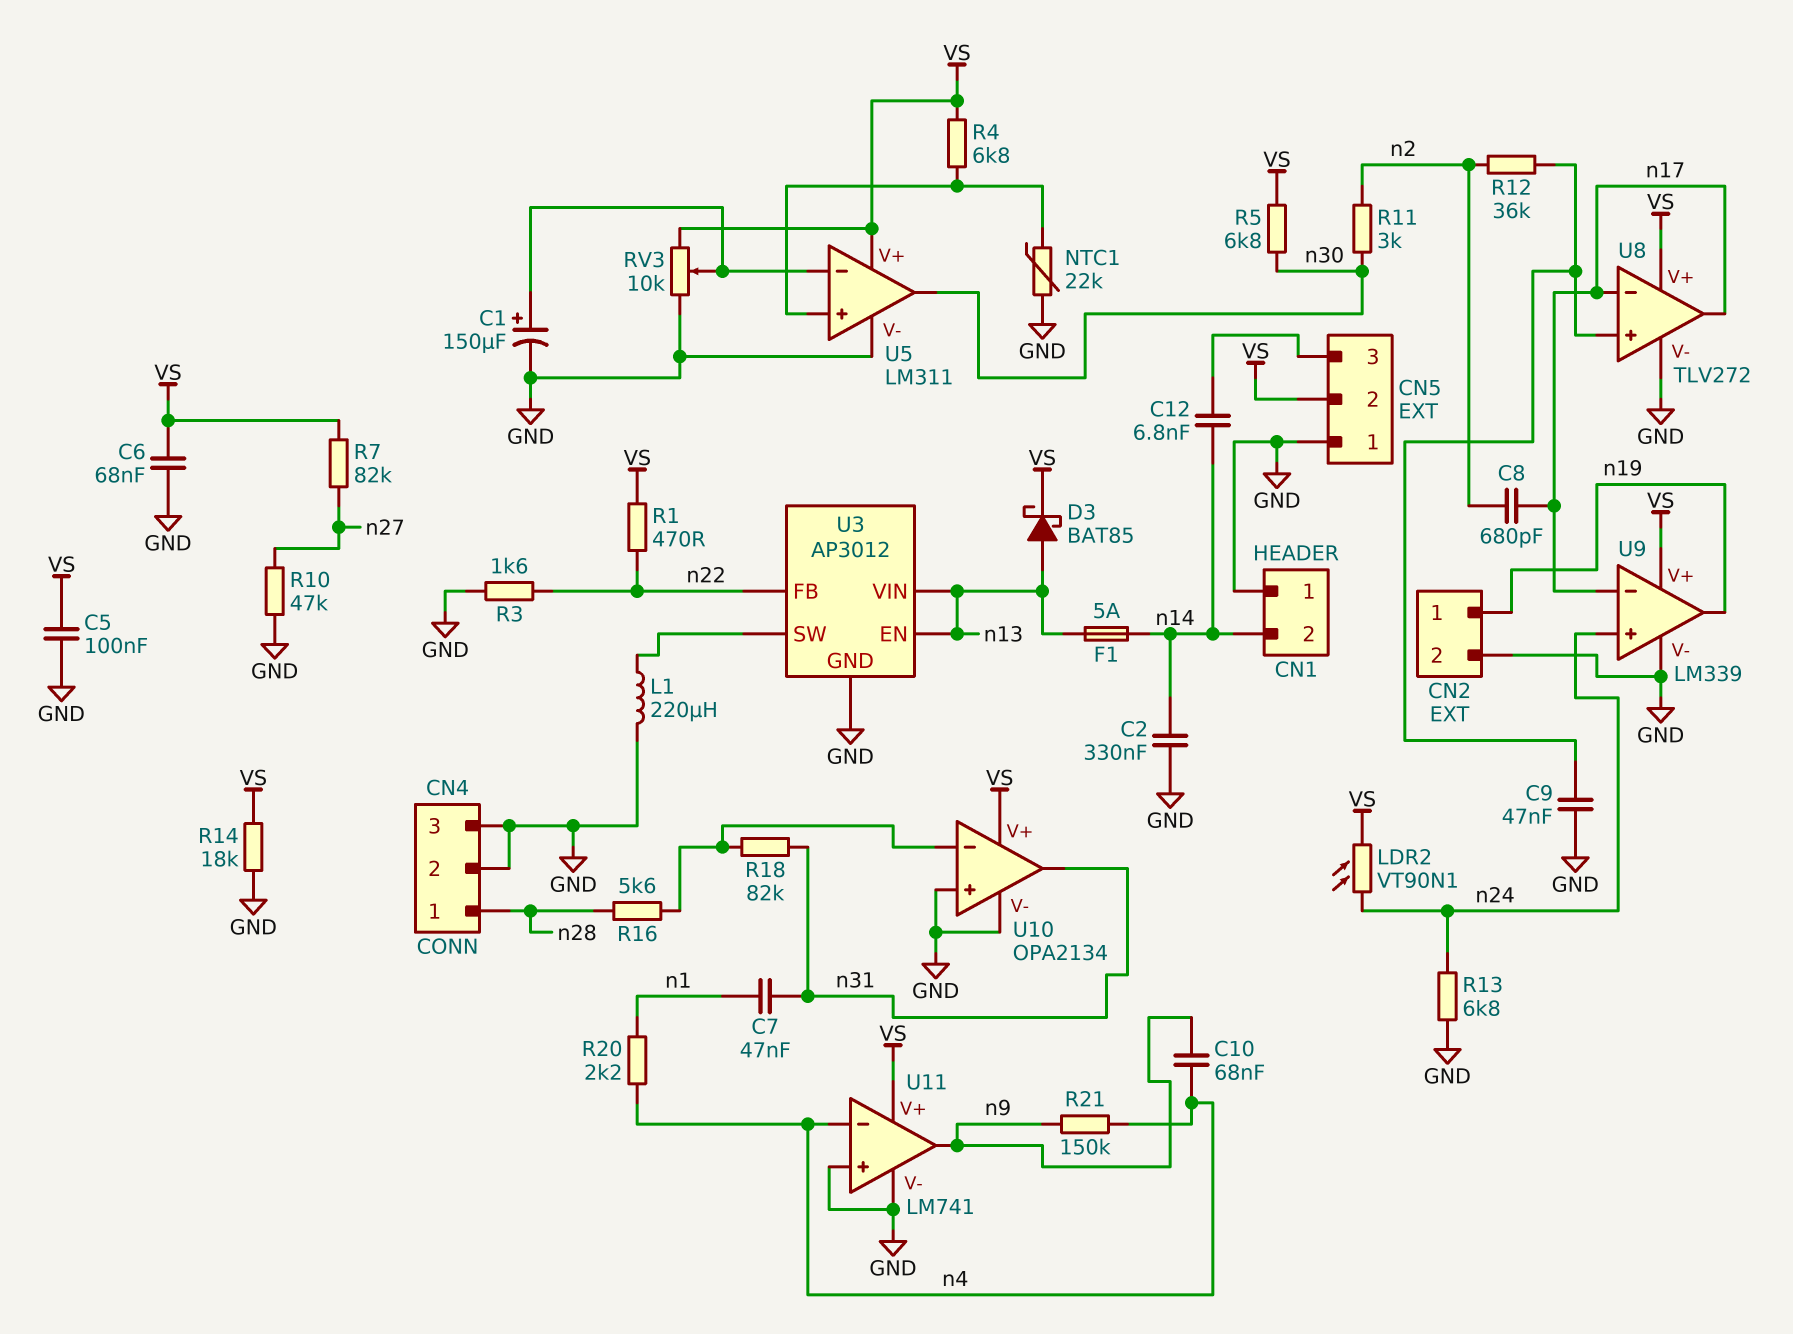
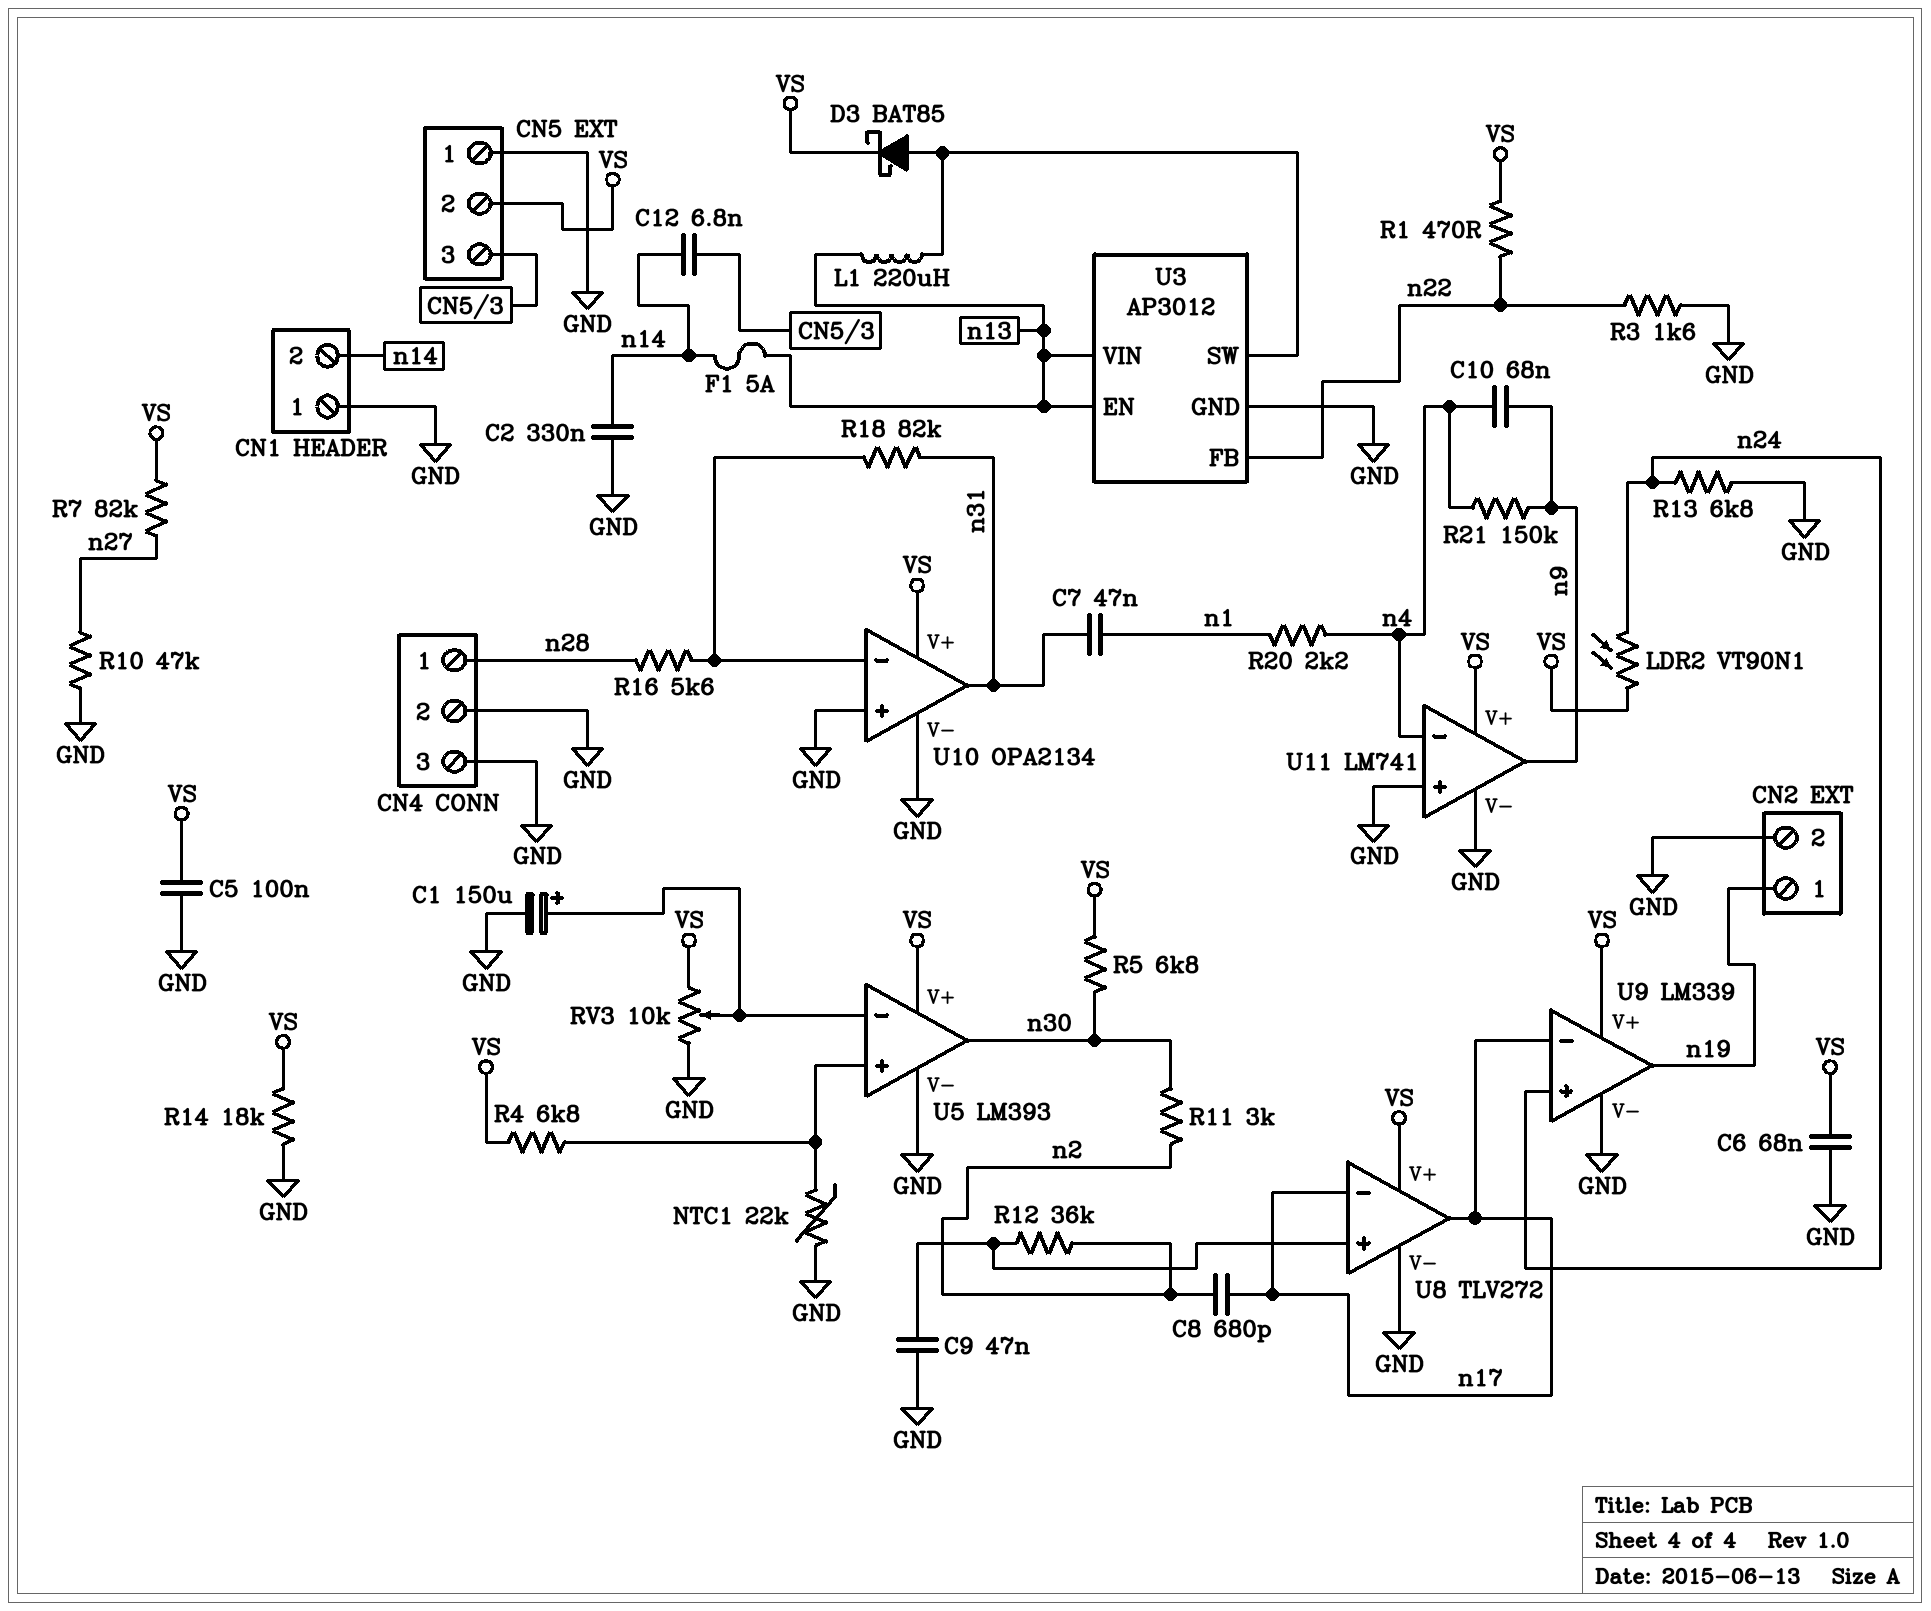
D3: schottky BAT85 (A n13, K VS) -> schottky BAT85 (A U3/SW, K VS)
L1: 220uH (GND, U3/SW) -> 220uH (U3/SW, n13)
U5: LM311 -> LM393

